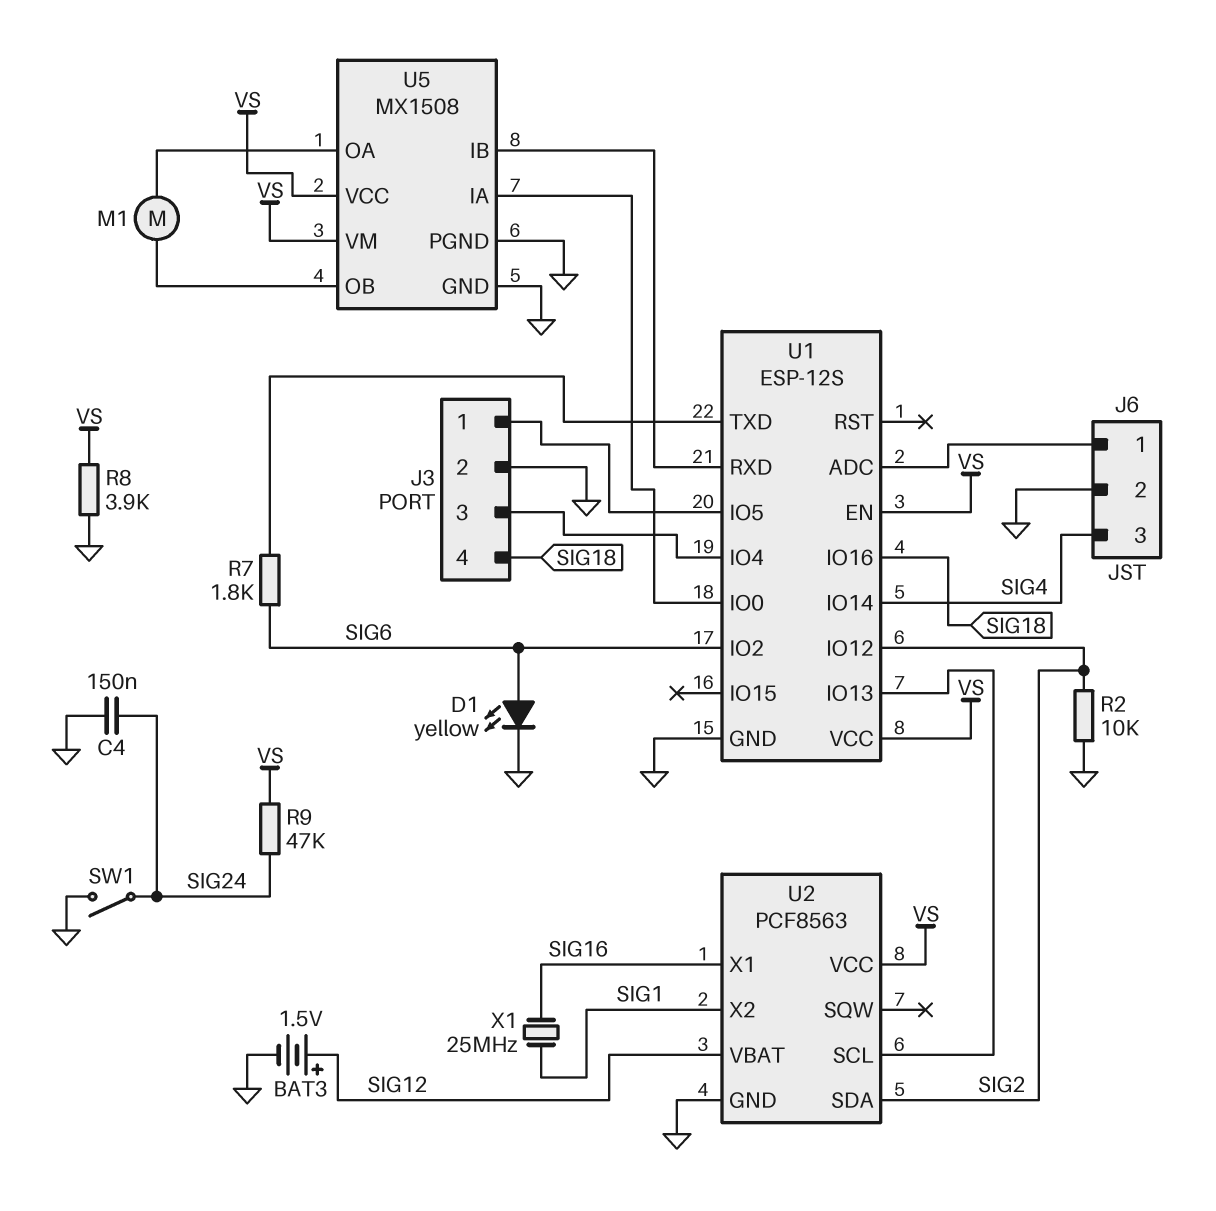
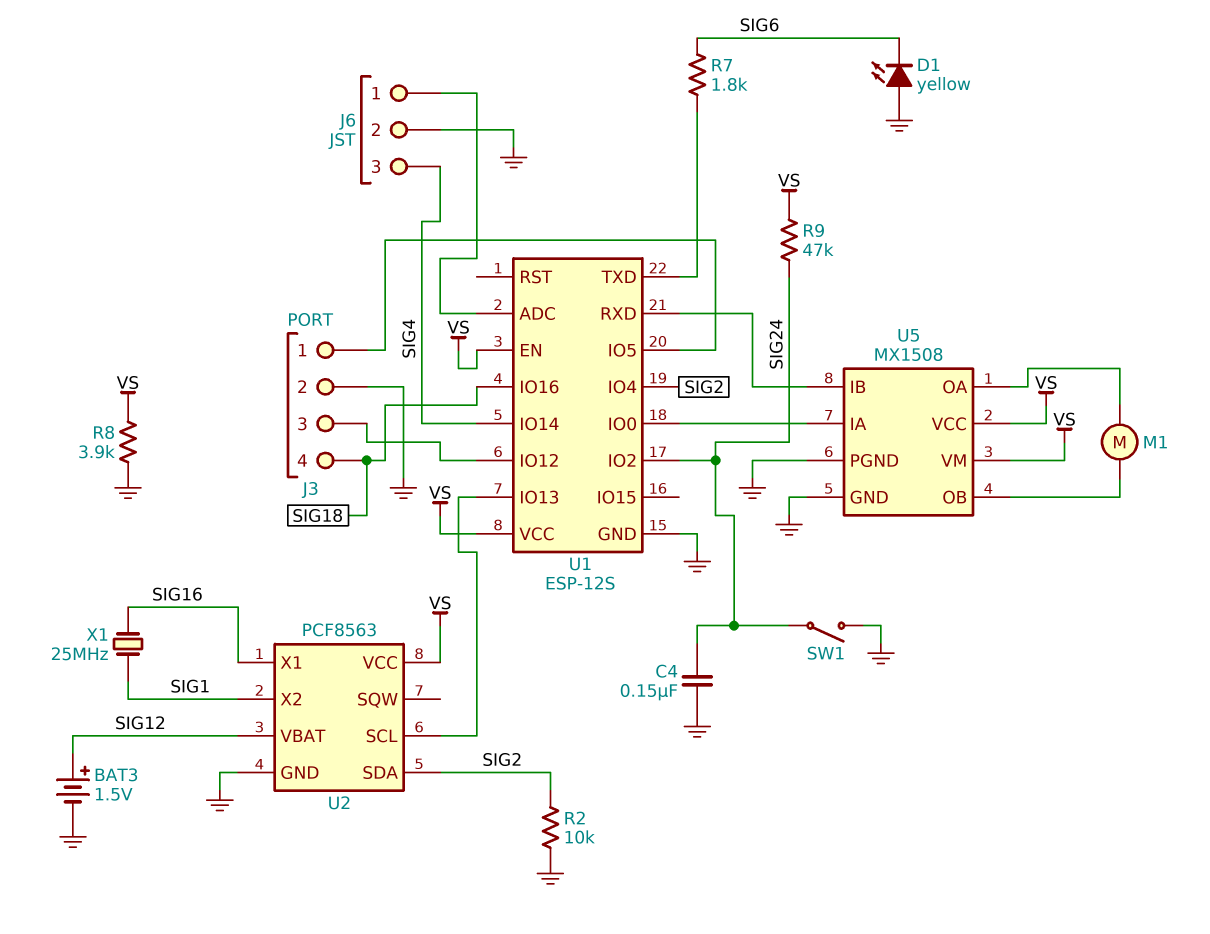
D1: LED yellow (A SIG6, K GND) -> LED yellow (A GND, K SIG6)
U1 pin IO2: SIG6 -> SIG24
U1 pin IO4: J3/3 -> SIG2
U1 pin IO12: SIG2 -> J3/3

